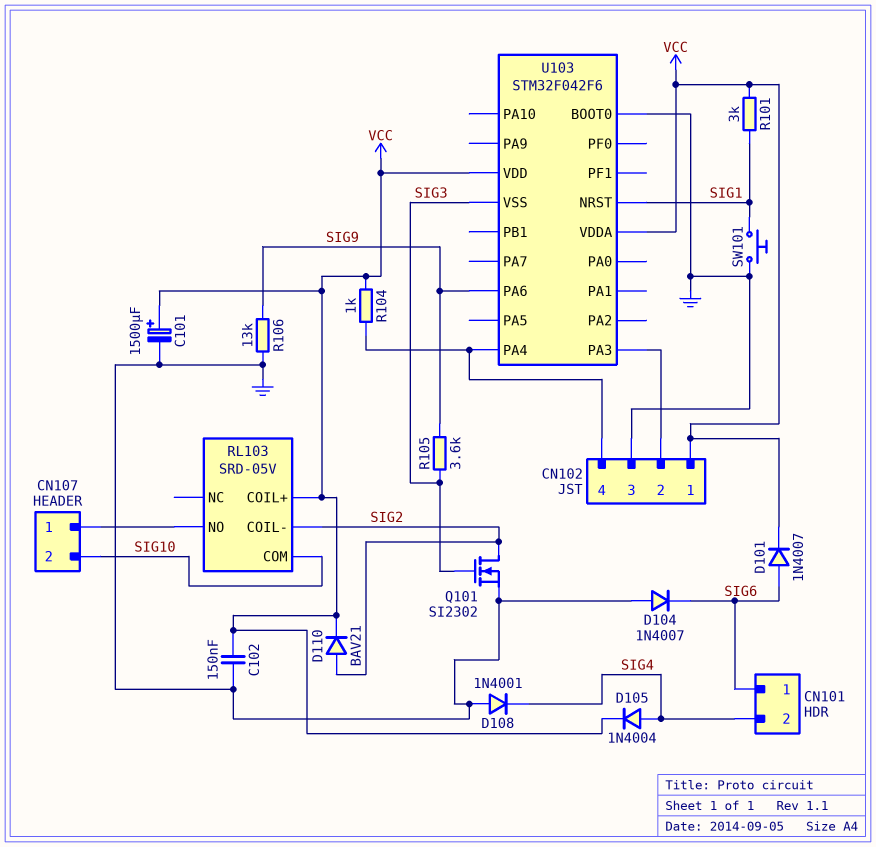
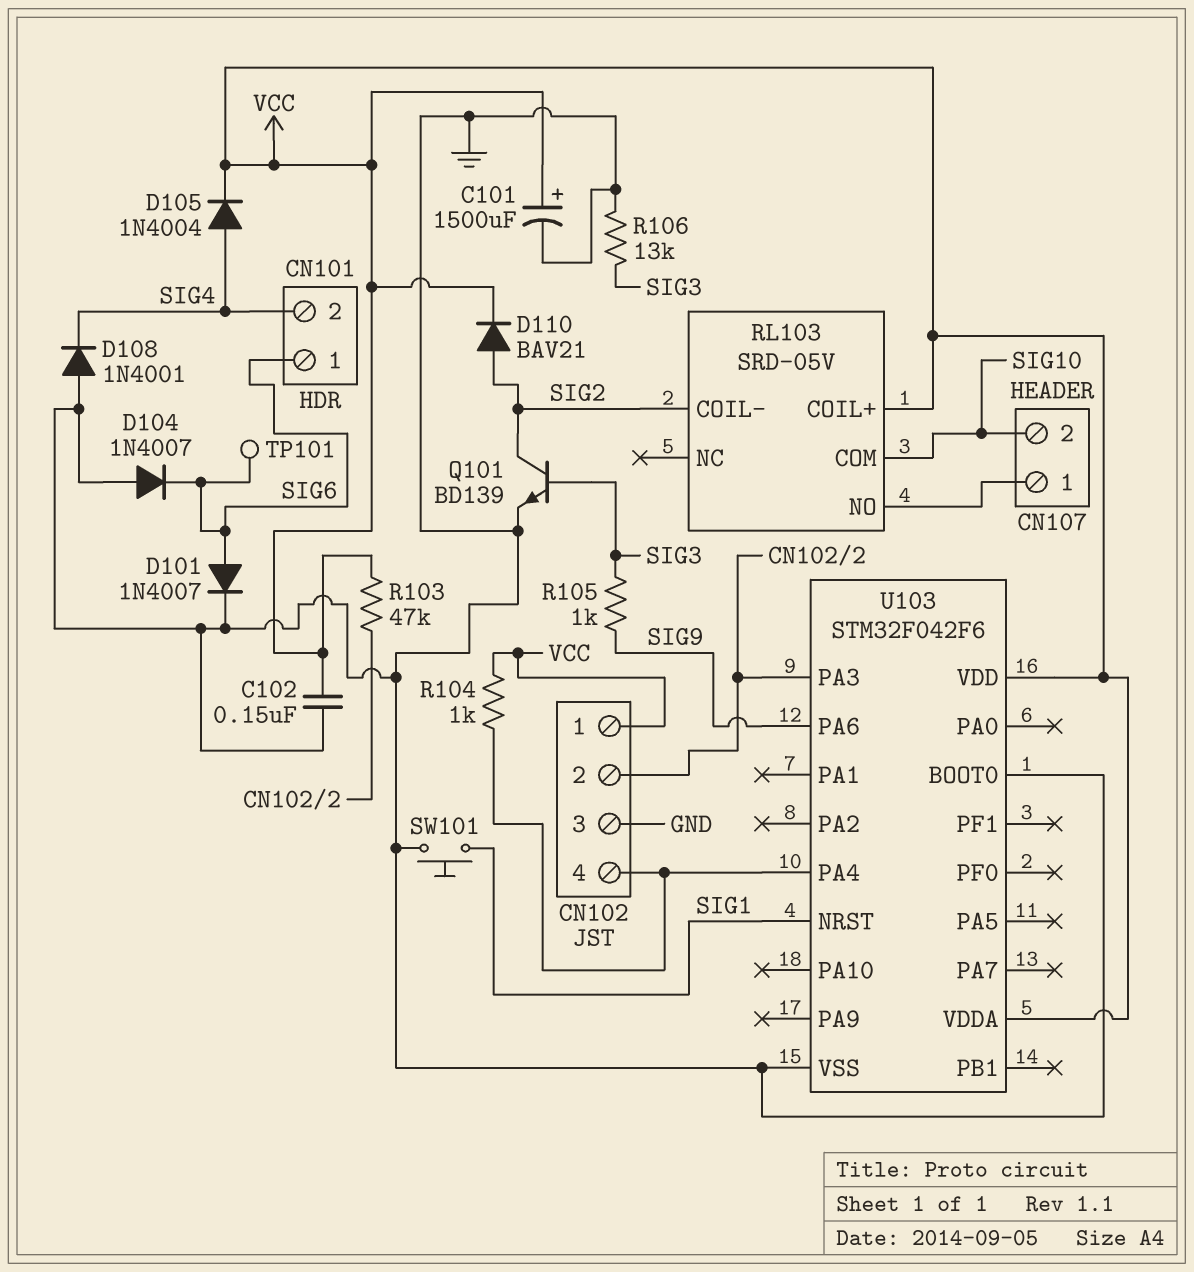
D101: diode 1N4007 (A SIG6, K VCC) -> diode 1N4007 (A SIG6, K GND)
Q101: NMOS SI2302 (G SIG3, D SIG2, S GND) -> NPN BD139 (B SIG3, C SIG2, E GND)
R101: 3k (SIG1, VCC) -> none
R103: none -> 47k (CN102/2, VCC)
R105: 3.6k (SIG3, SIG9) -> 1k (SIG3, SIG9)
R106: 13k (GND, SIG9) -> 13k (GND, SIG3)
TP101: none -> test point (SIG6)
U103 pin VSS: SIG3 -> GND

